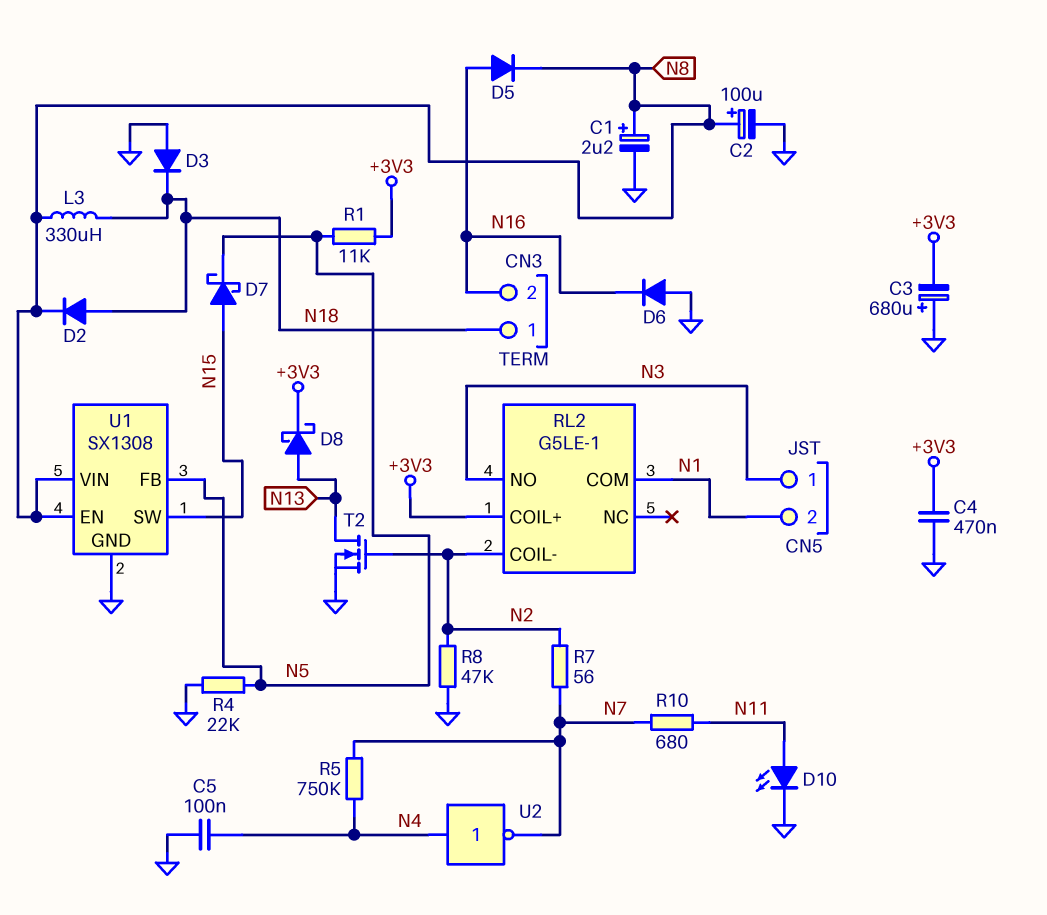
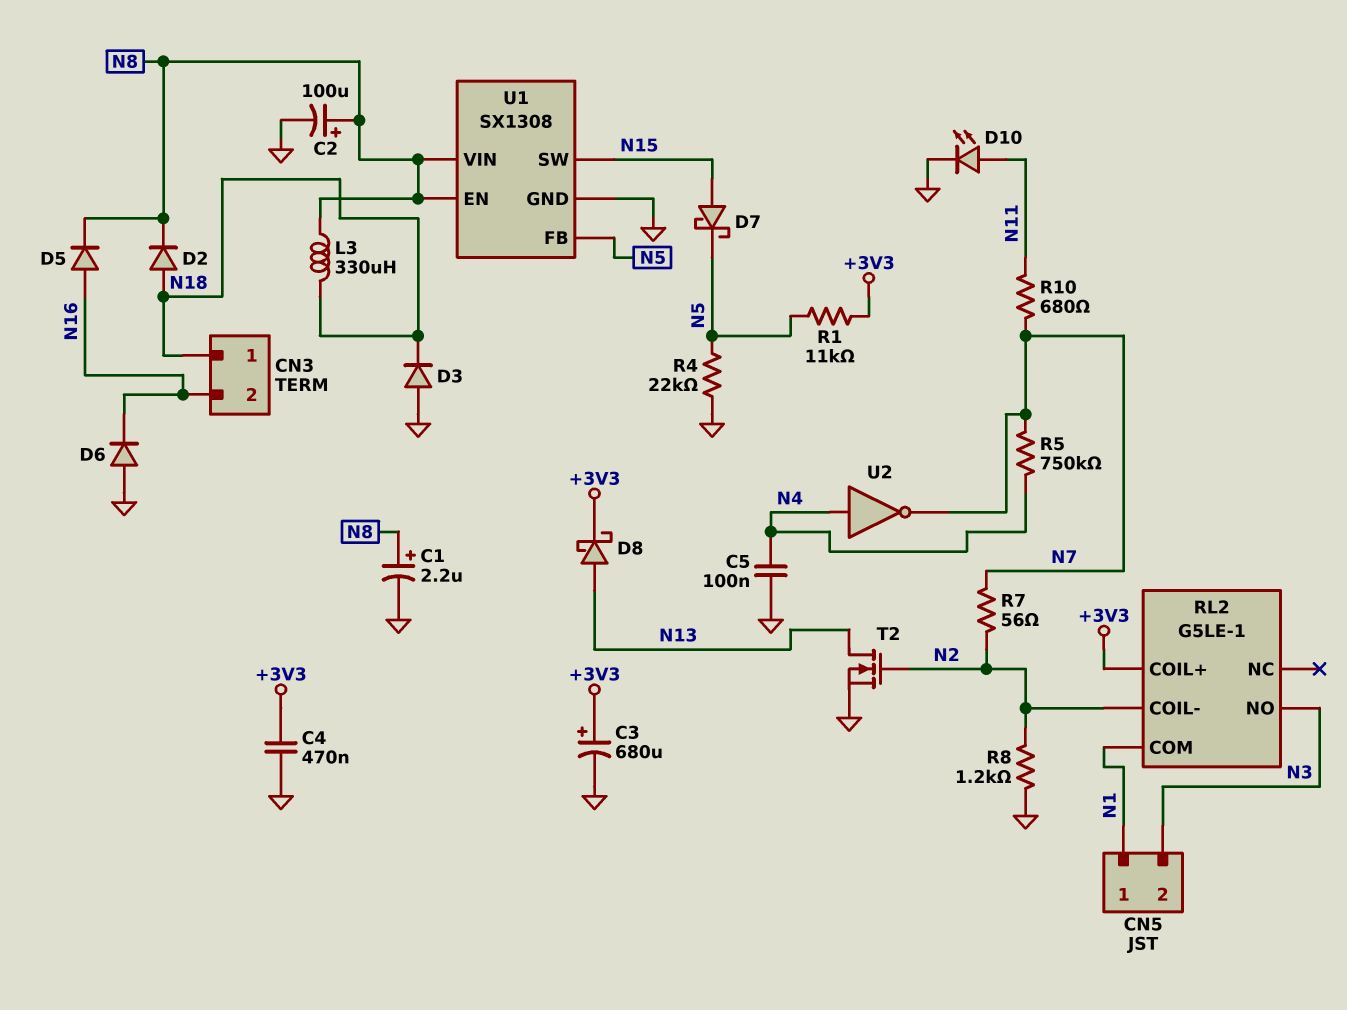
C3: 680uF (plus GND, minus +3V3) -> 680uF (plus +3V3, minus GND)
CN5 pin 1: N3 -> N1
CN5 pin 2: N1 -> N3
R8: 47k (GND, N2) -> 1.2k (GND, N2)

